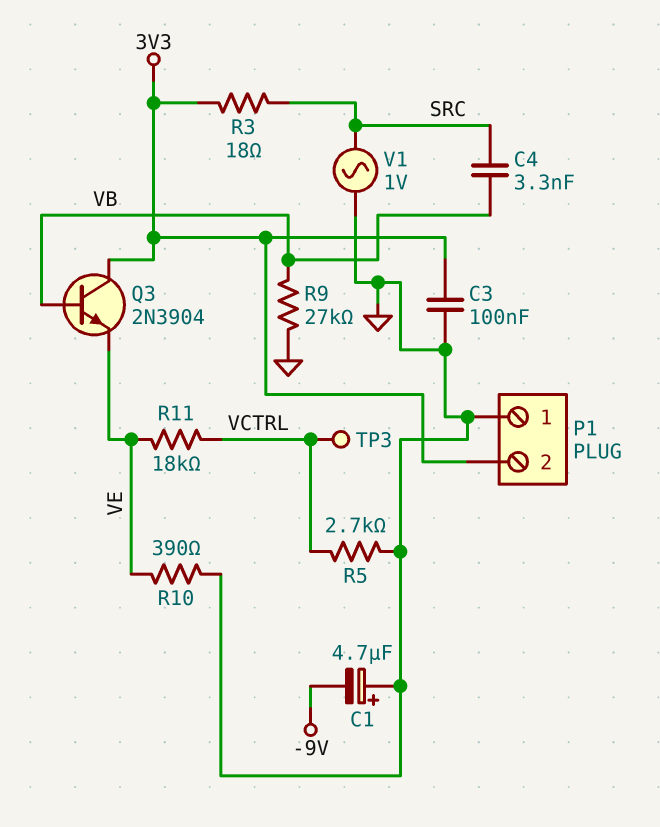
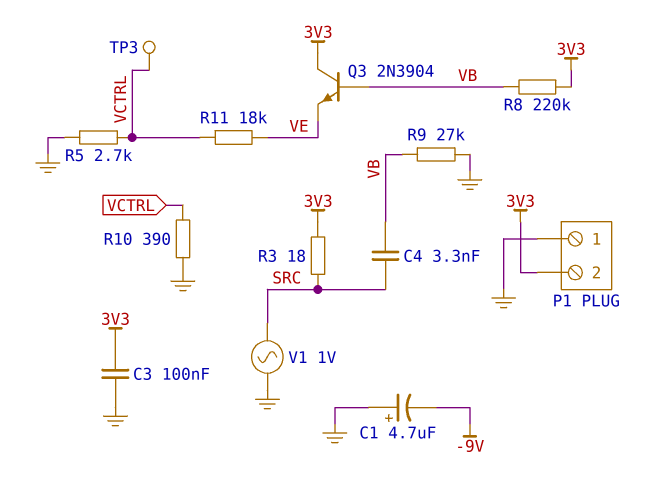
R8: none -> 220k (3V3, VB)
R10: 390 (GND, VE) -> 390 (GND, VCTRL)

